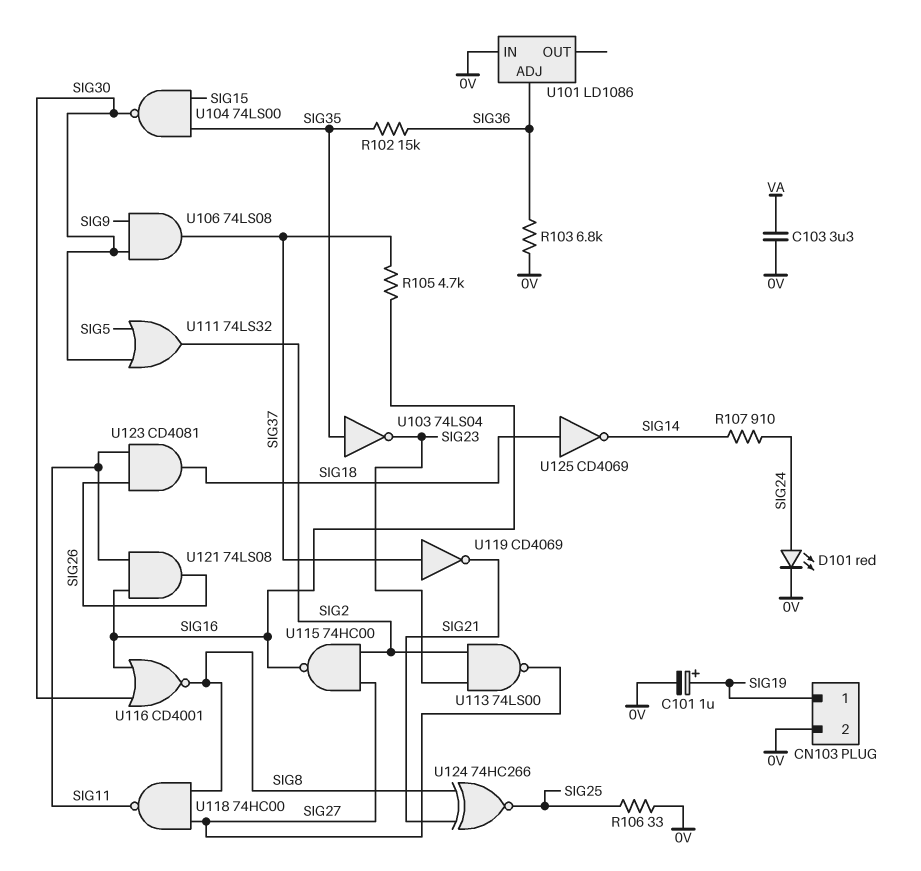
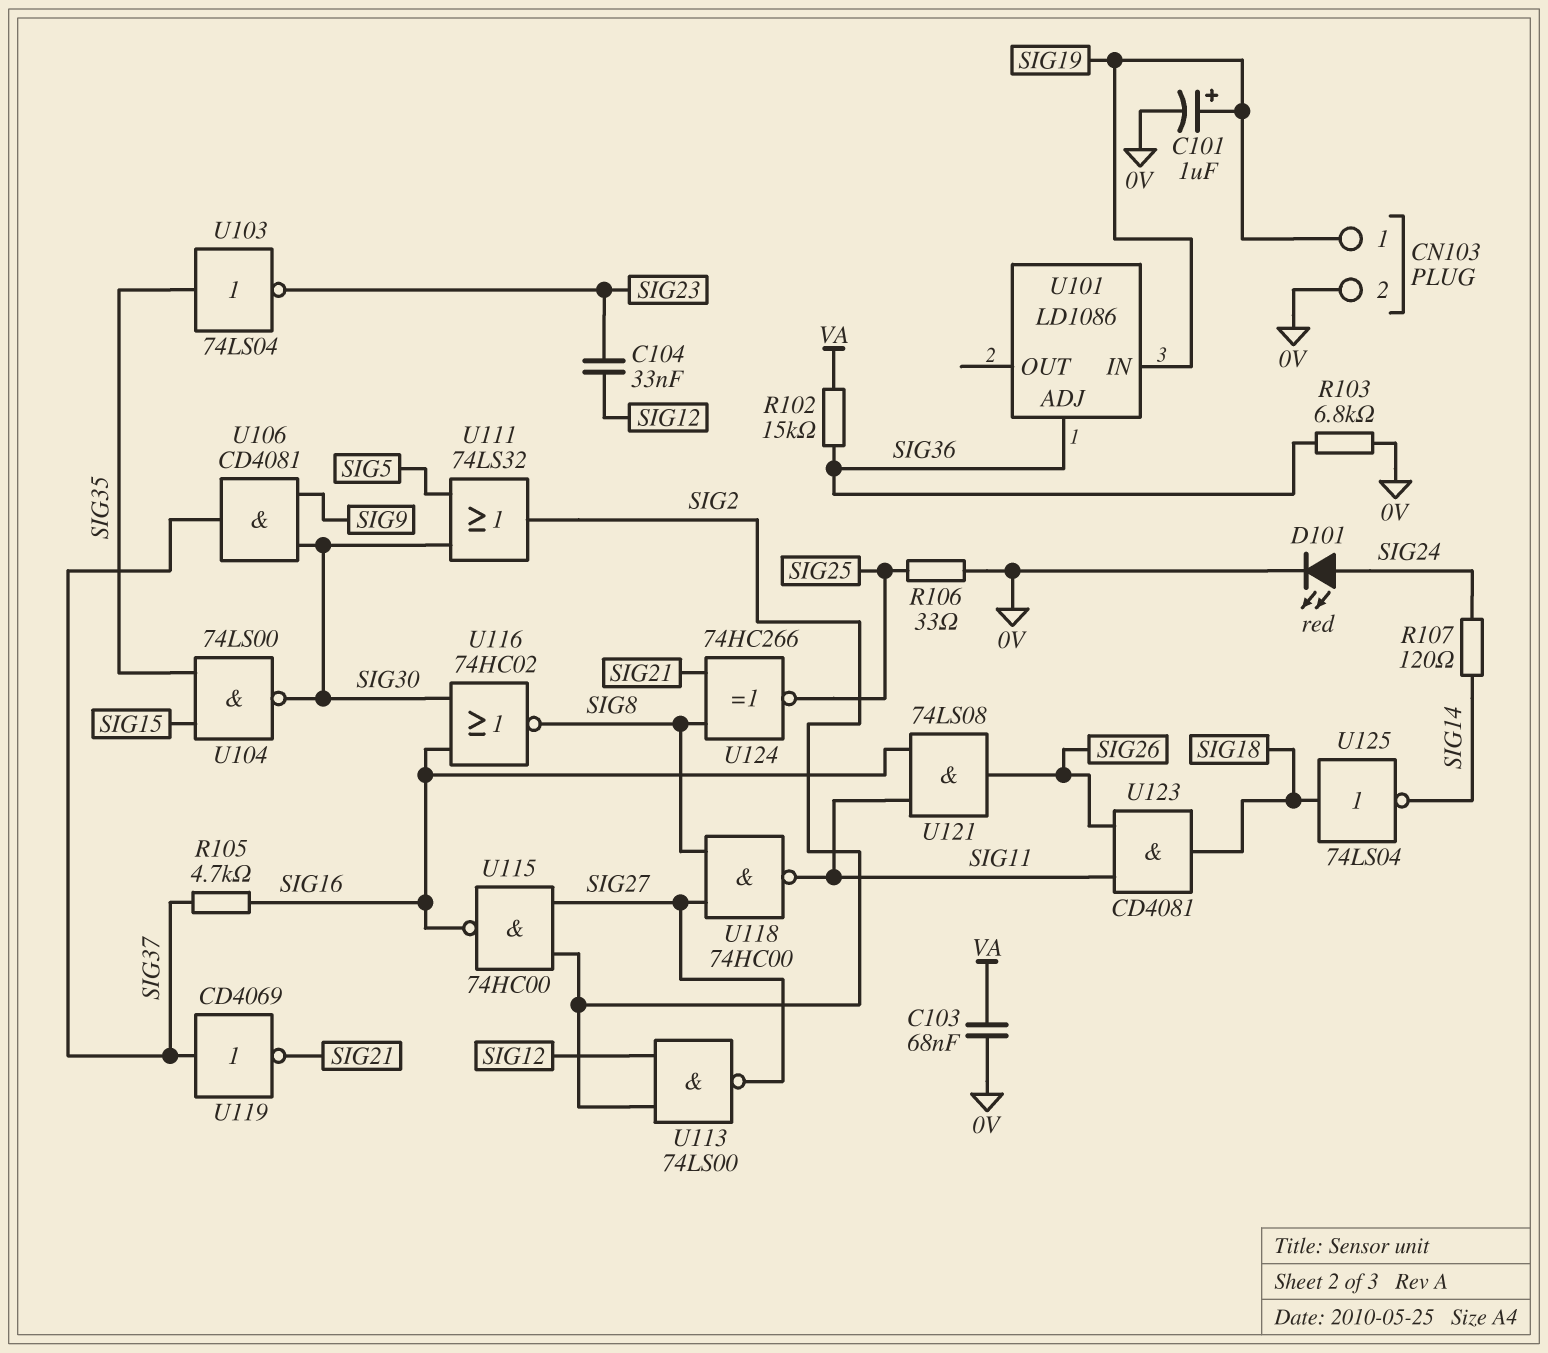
C103: 3.3uF (0V, VA) -> 68nF (0V, VA)
C104: none -> 33nF (SIG12, SIG23)
R102: 15k (SIG35, SIG36) -> 15k (SIG36, VA)
R107: 910 (SIG14, SIG24) -> 120 (SIG14, SIG24)
U101 pin IN: 0V -> SIG19
U106: AND 74LS08 (in SIG9, in SIG30, out SIG37) -> AND CD4081 (in SIG9, in SIG30, out SIG37)
U113: NAND 74LS00 (in SIG2, in SIG23, out SIG27) -> NAND 74LS00 (in SIG2, in SIG12, out SIG27)
U116: NOR CD4001 (in SIG16, in SIG30, out SIG8) -> NOR 74HC02 (in SIG16, in SIG30, out SIG8)
U125: NOT CD4069 (in SIG18, out SIG14) -> NOT 74LS04 (in SIG18, out SIG14)

